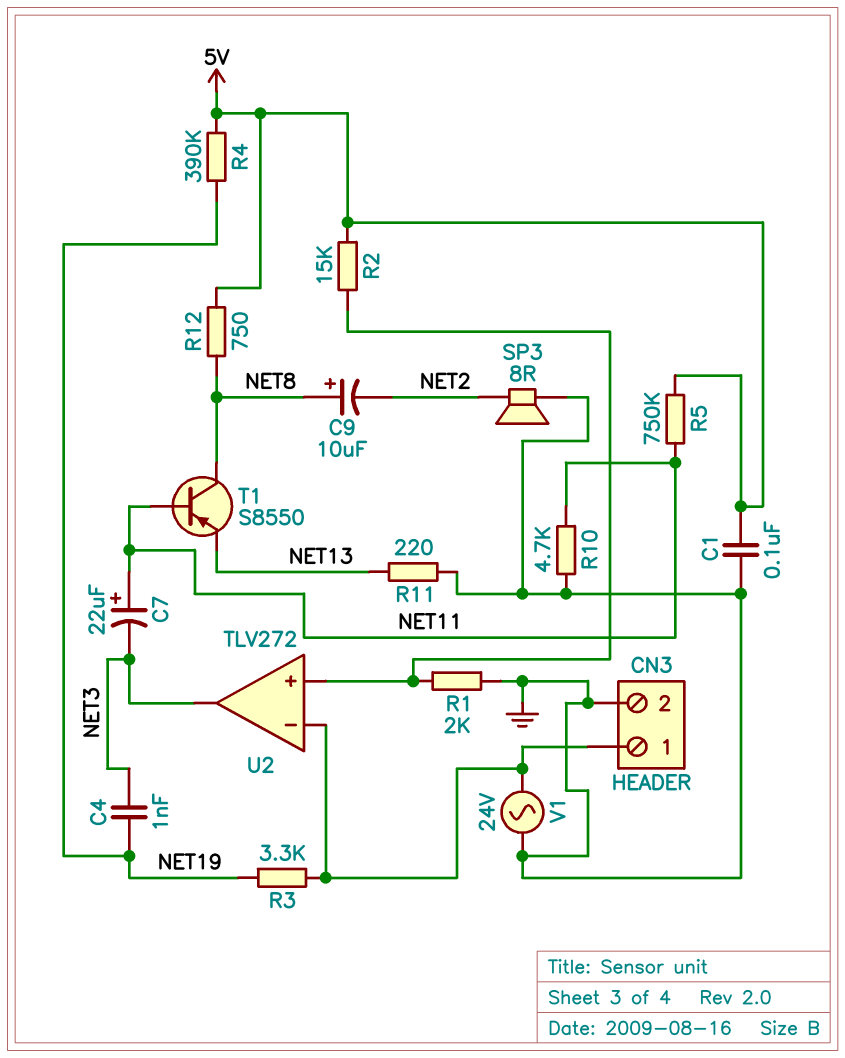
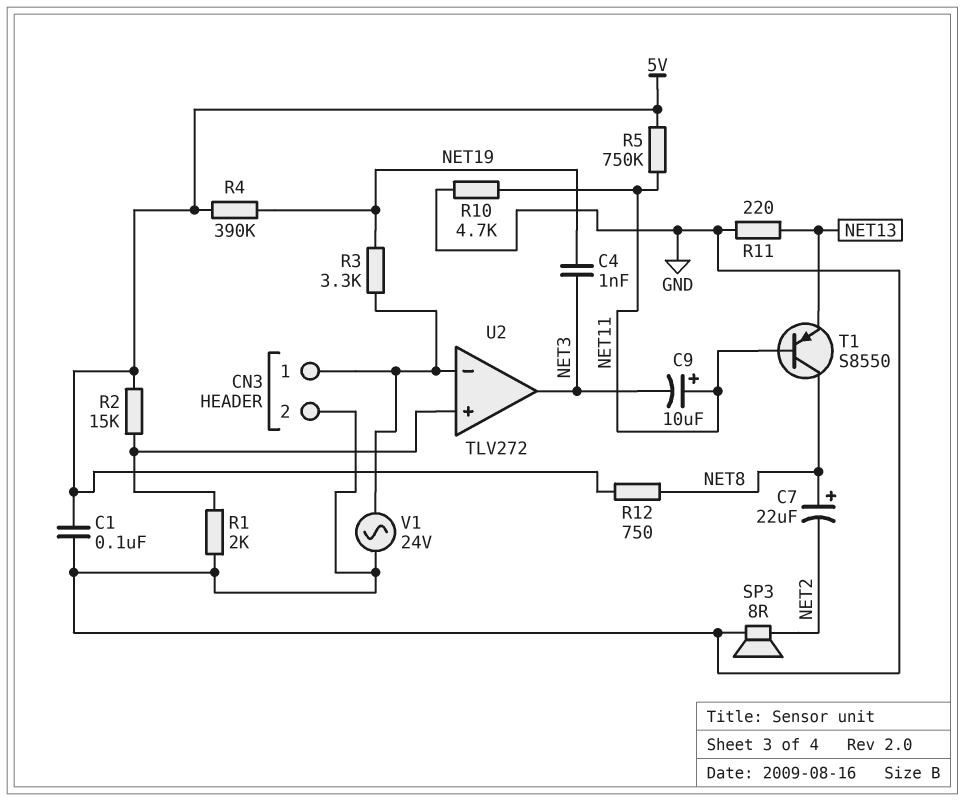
C7: 22uF (plus NET11, minus NET3) -> 22uF (plus NET8, minus NET2)
C9: 10uF (plus NET8, minus NET2) -> 10uF (plus NET11, minus NET3)

